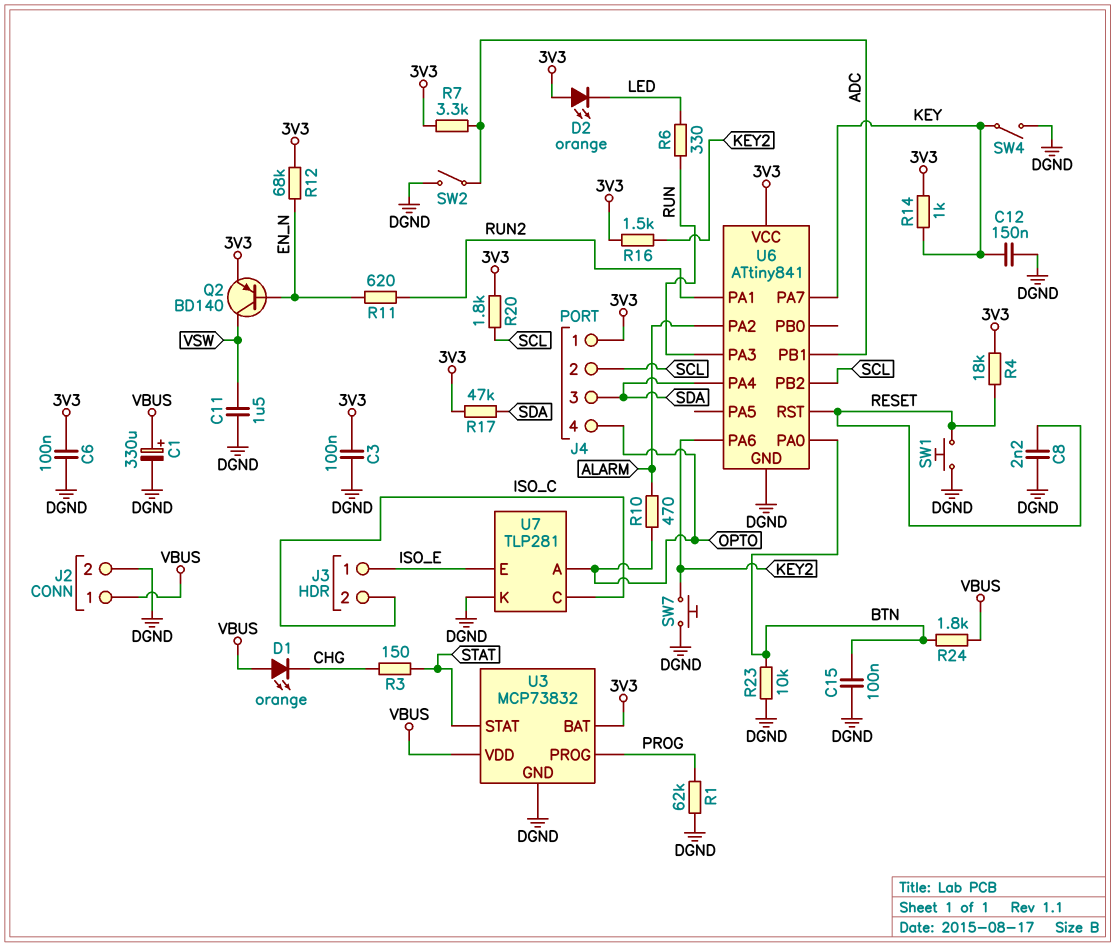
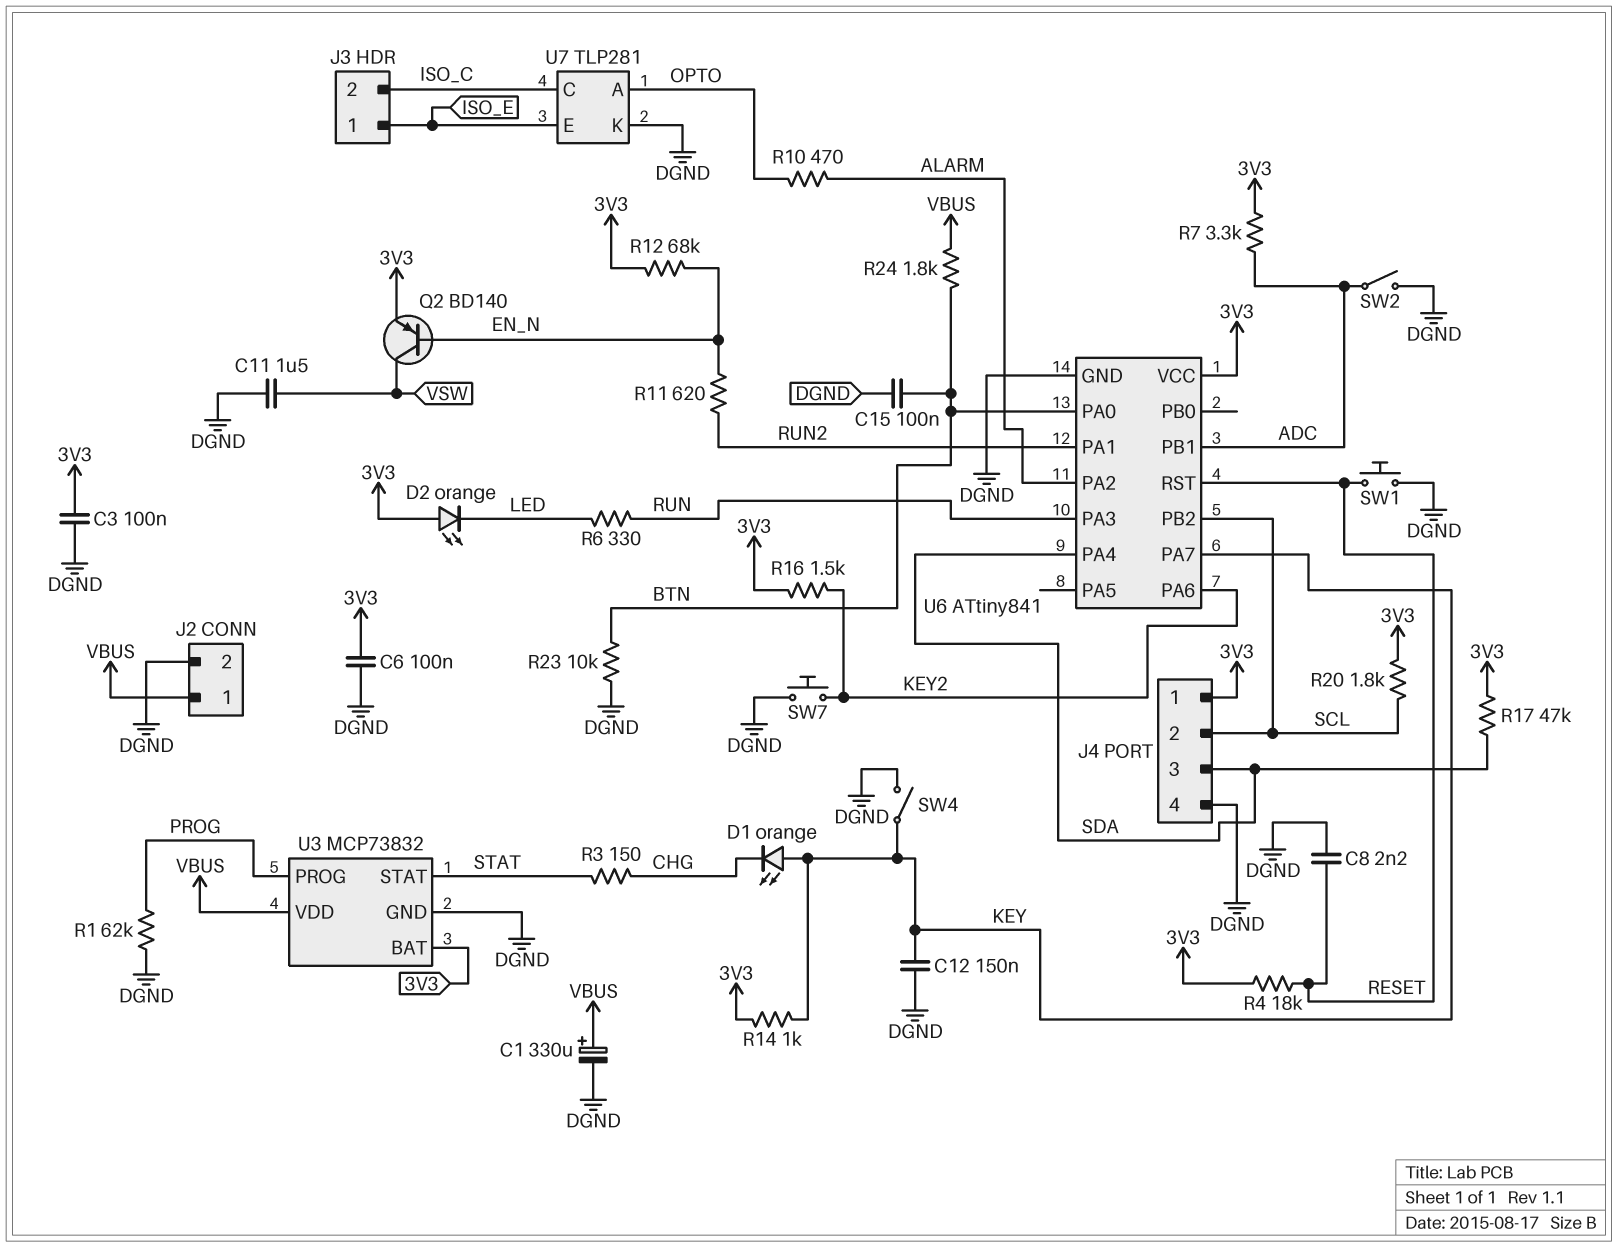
D1: LED orange (A VBUS, K CHG) -> LED orange (A KEY, K CHG)
J4 pin 4: OPTO -> DGND

